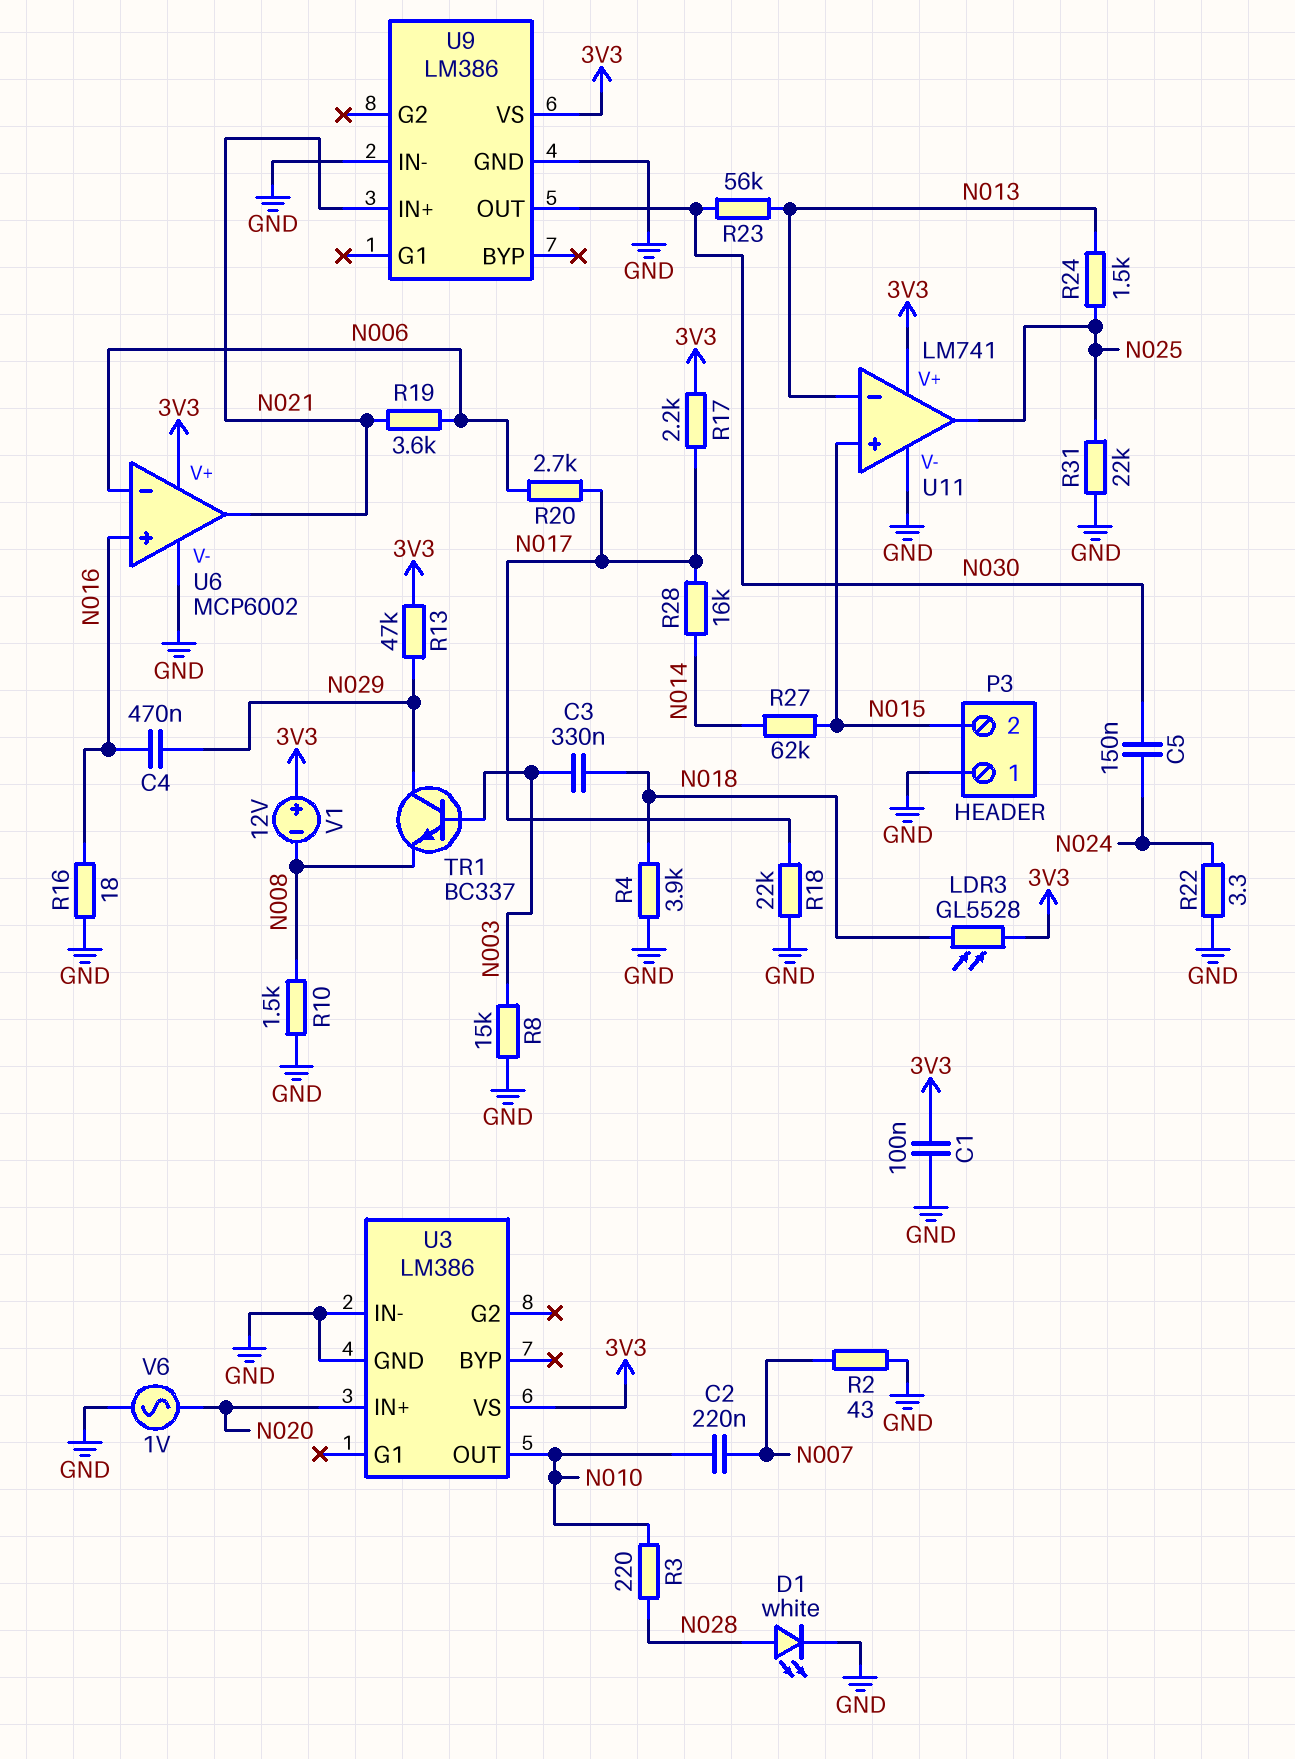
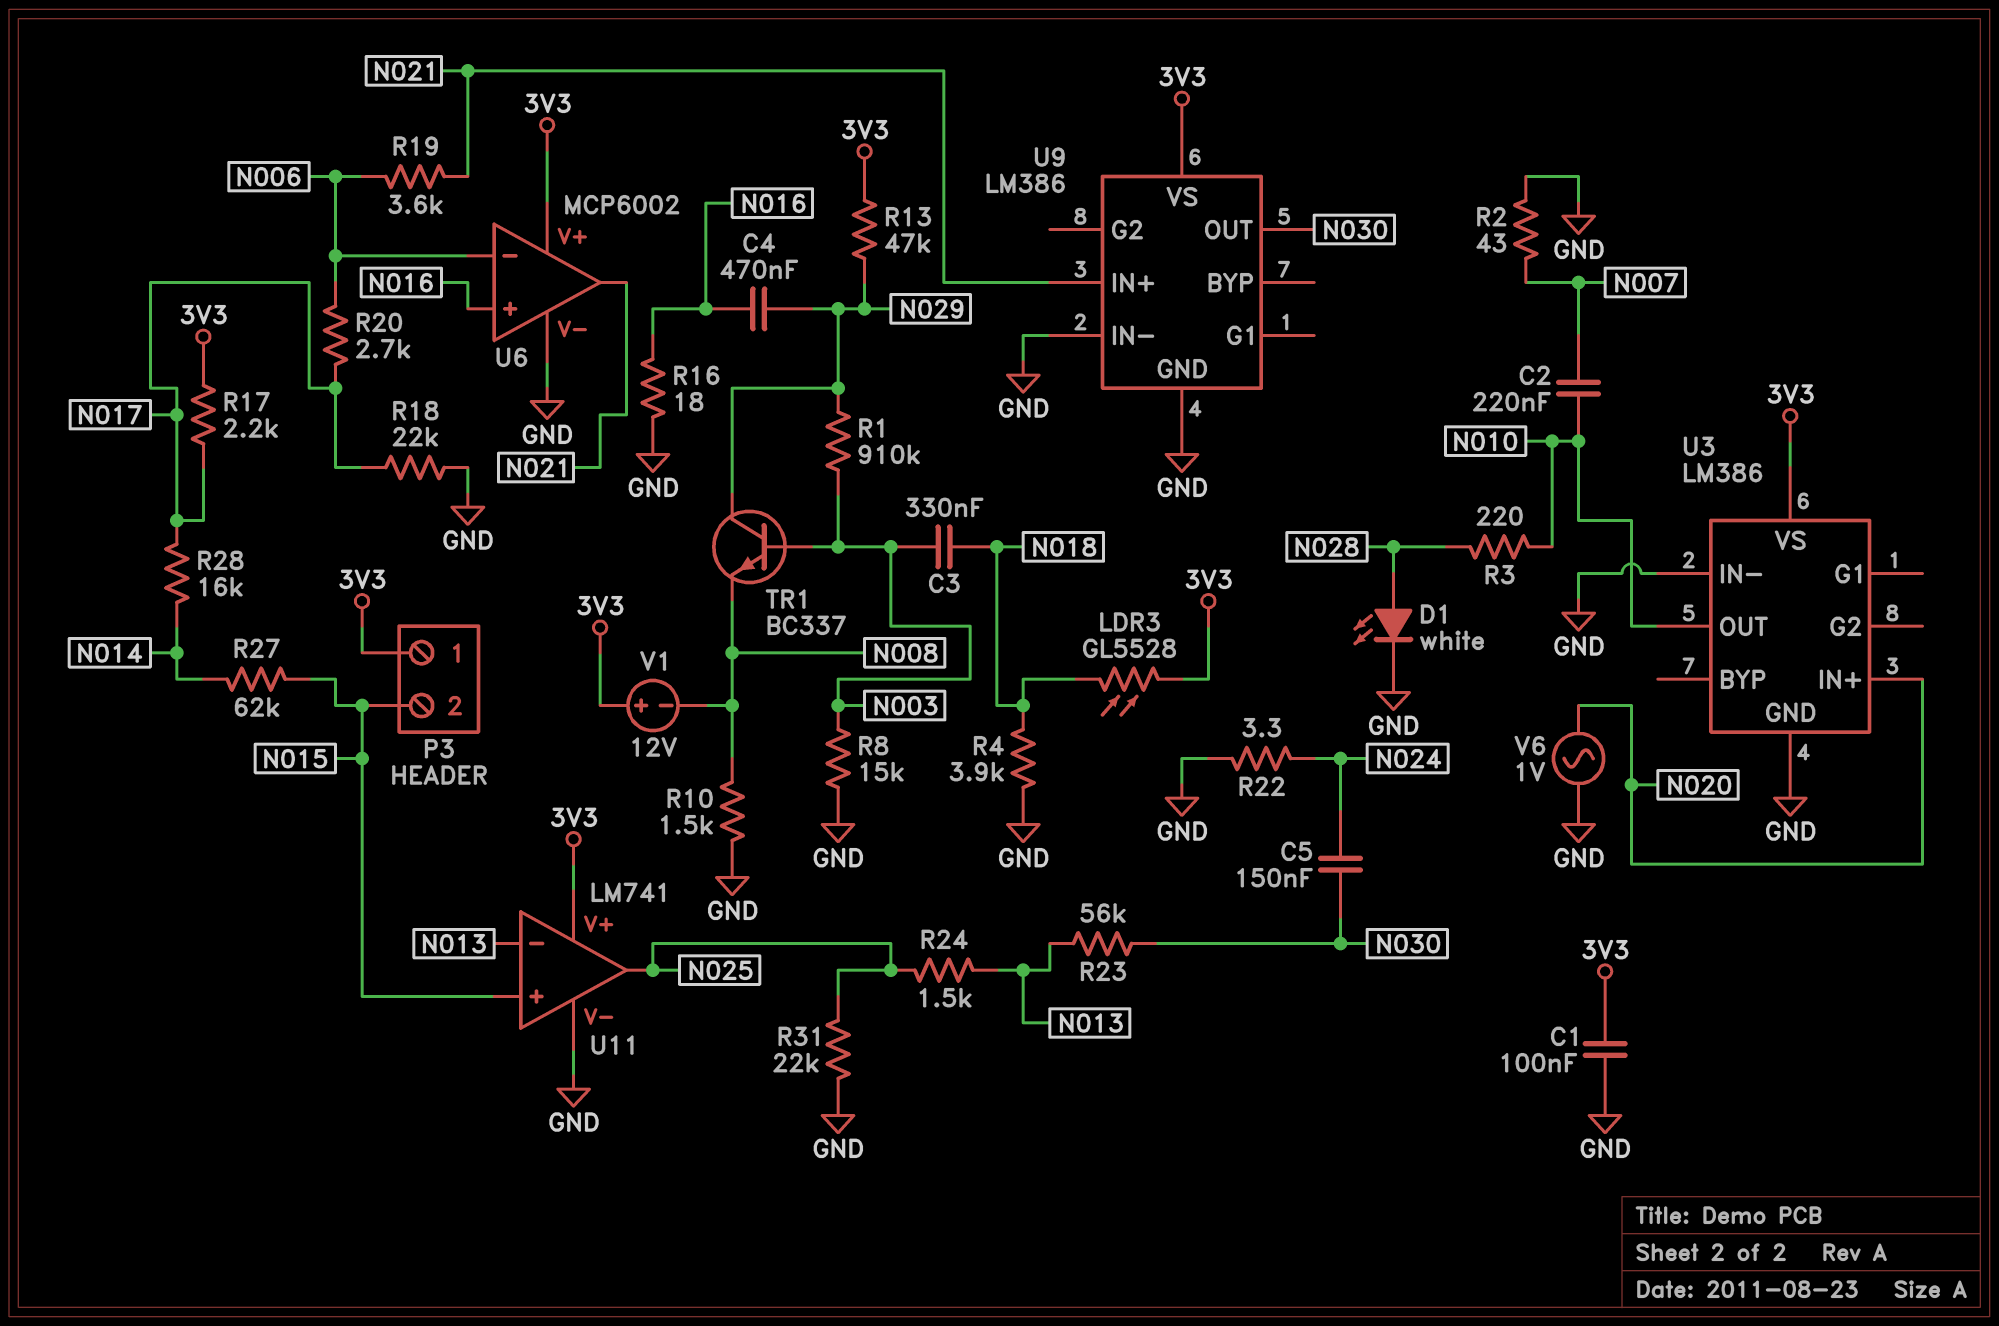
P3 pin 1: GND -> 3V3
R1: none -> 910k (N003, N029)

